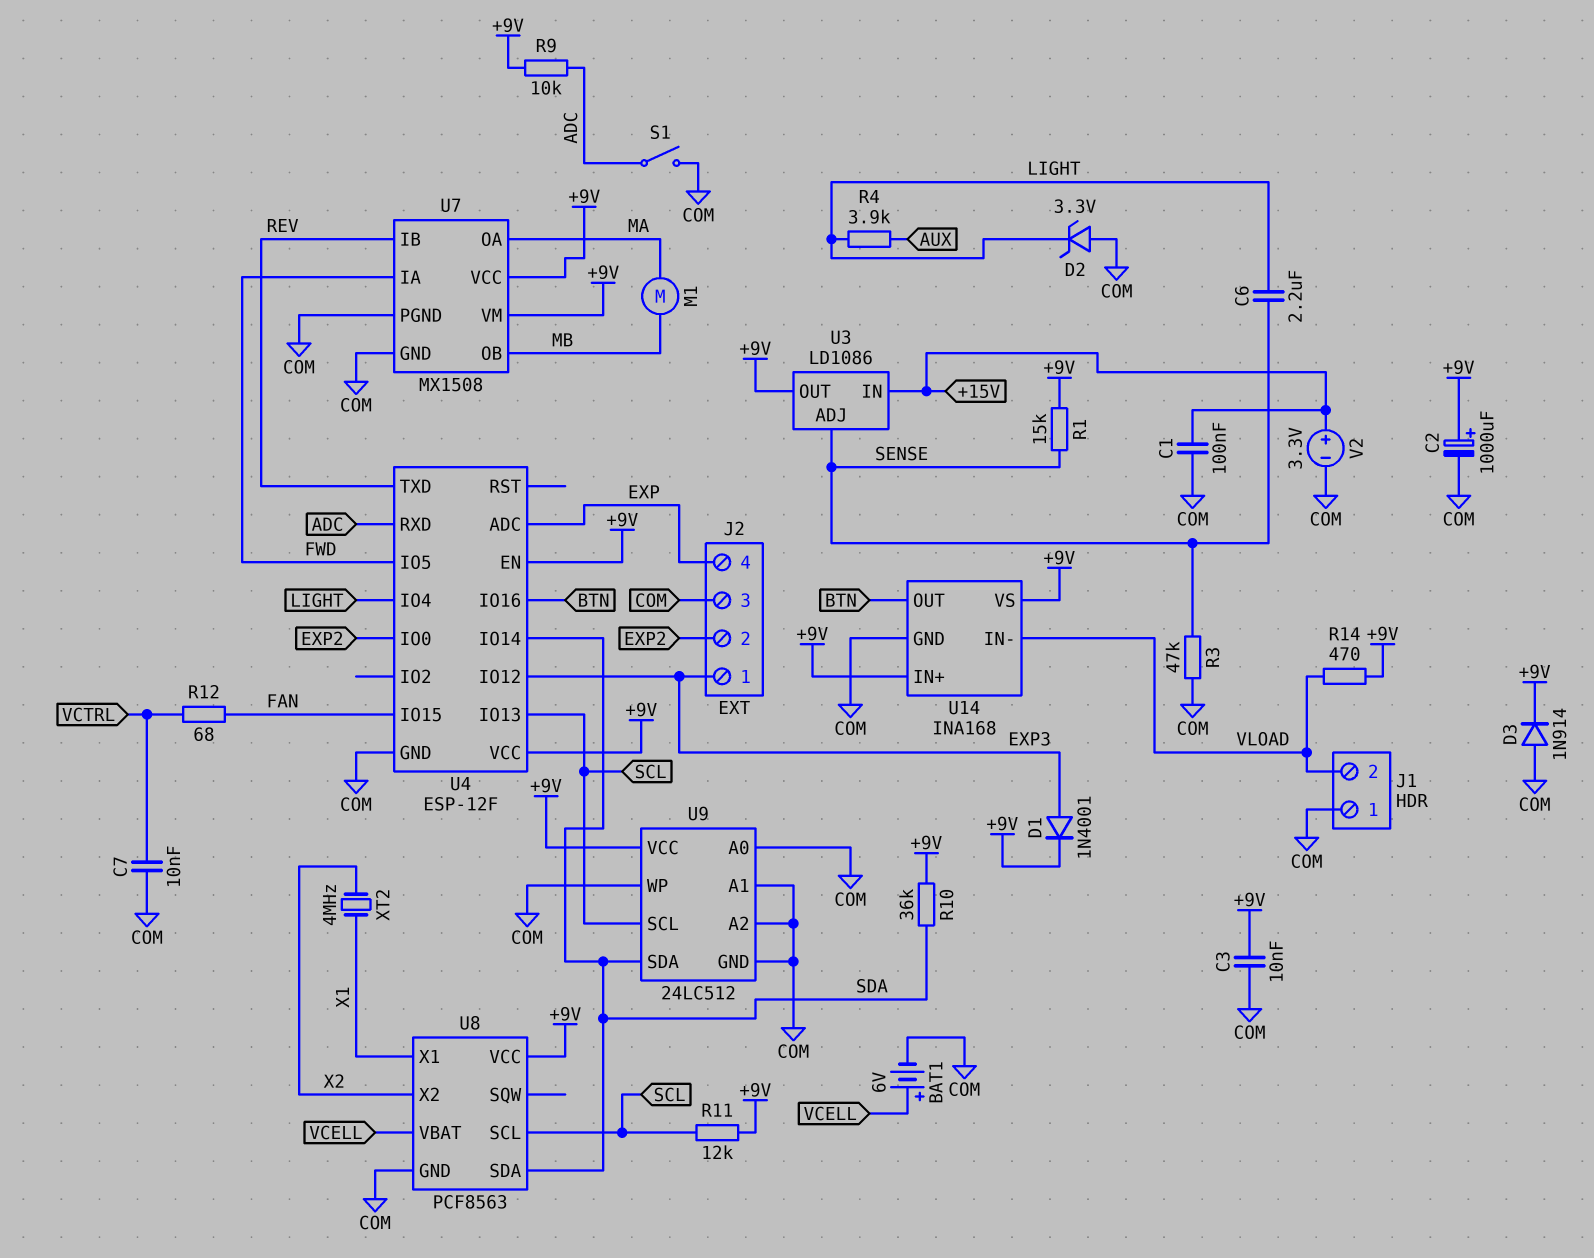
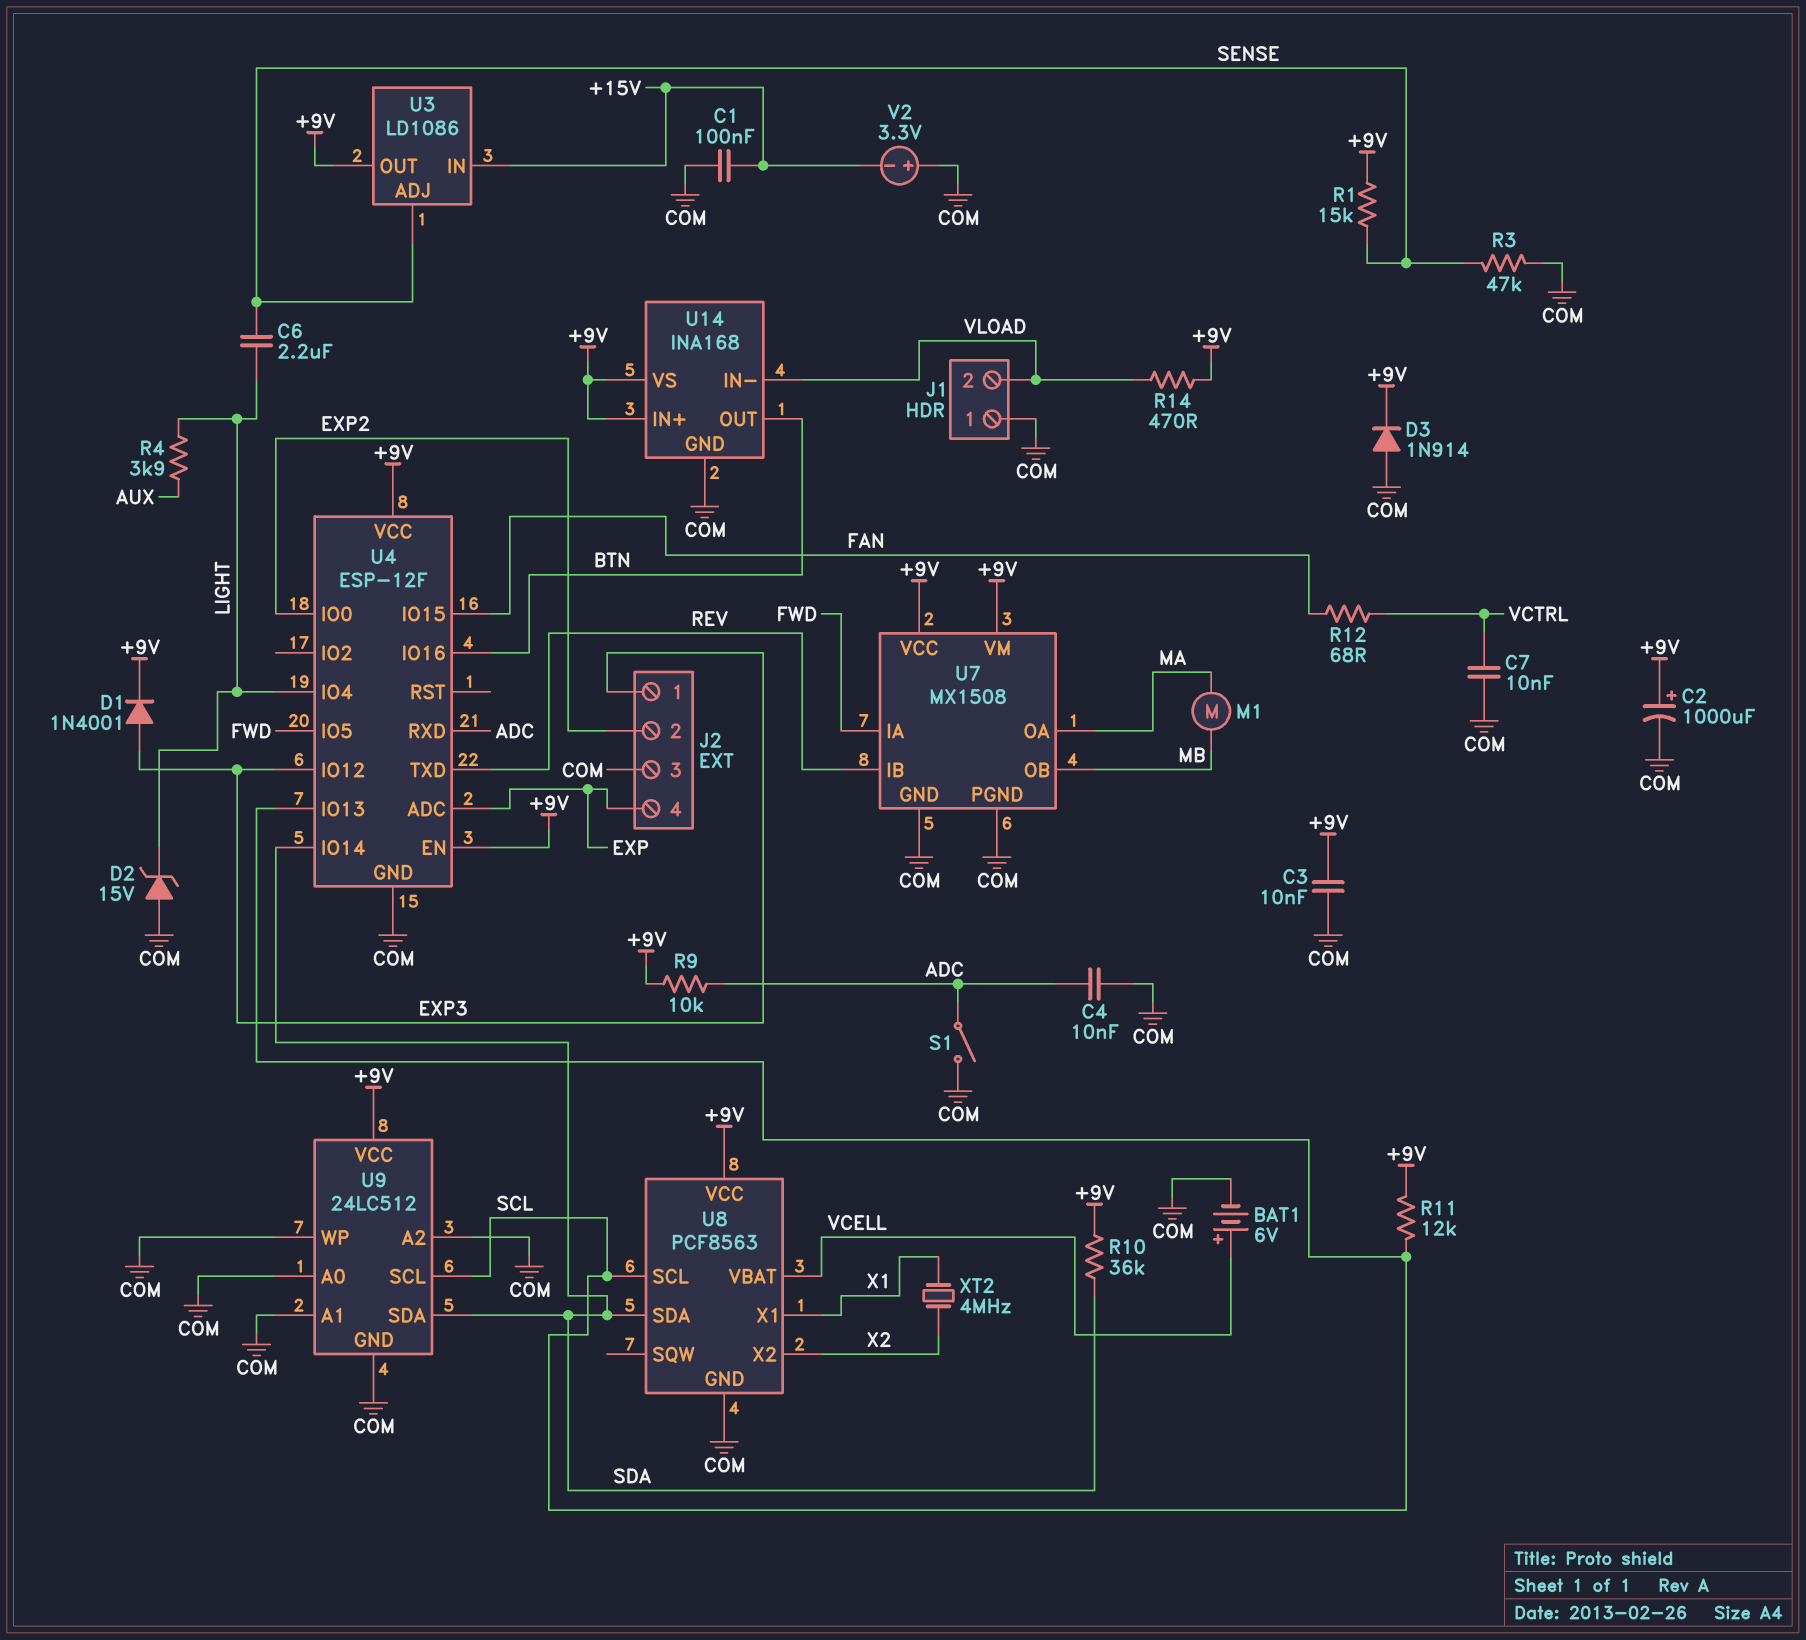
C4: none -> 10nF (ADC, COM)
D2: zener 3.3V (A COM, K LIGHT) -> zener 15V (A COM, K LIGHT)
V2: 3.3V (plus +15V, minus COM) -> 3.3V (plus COM, minus +15V)

